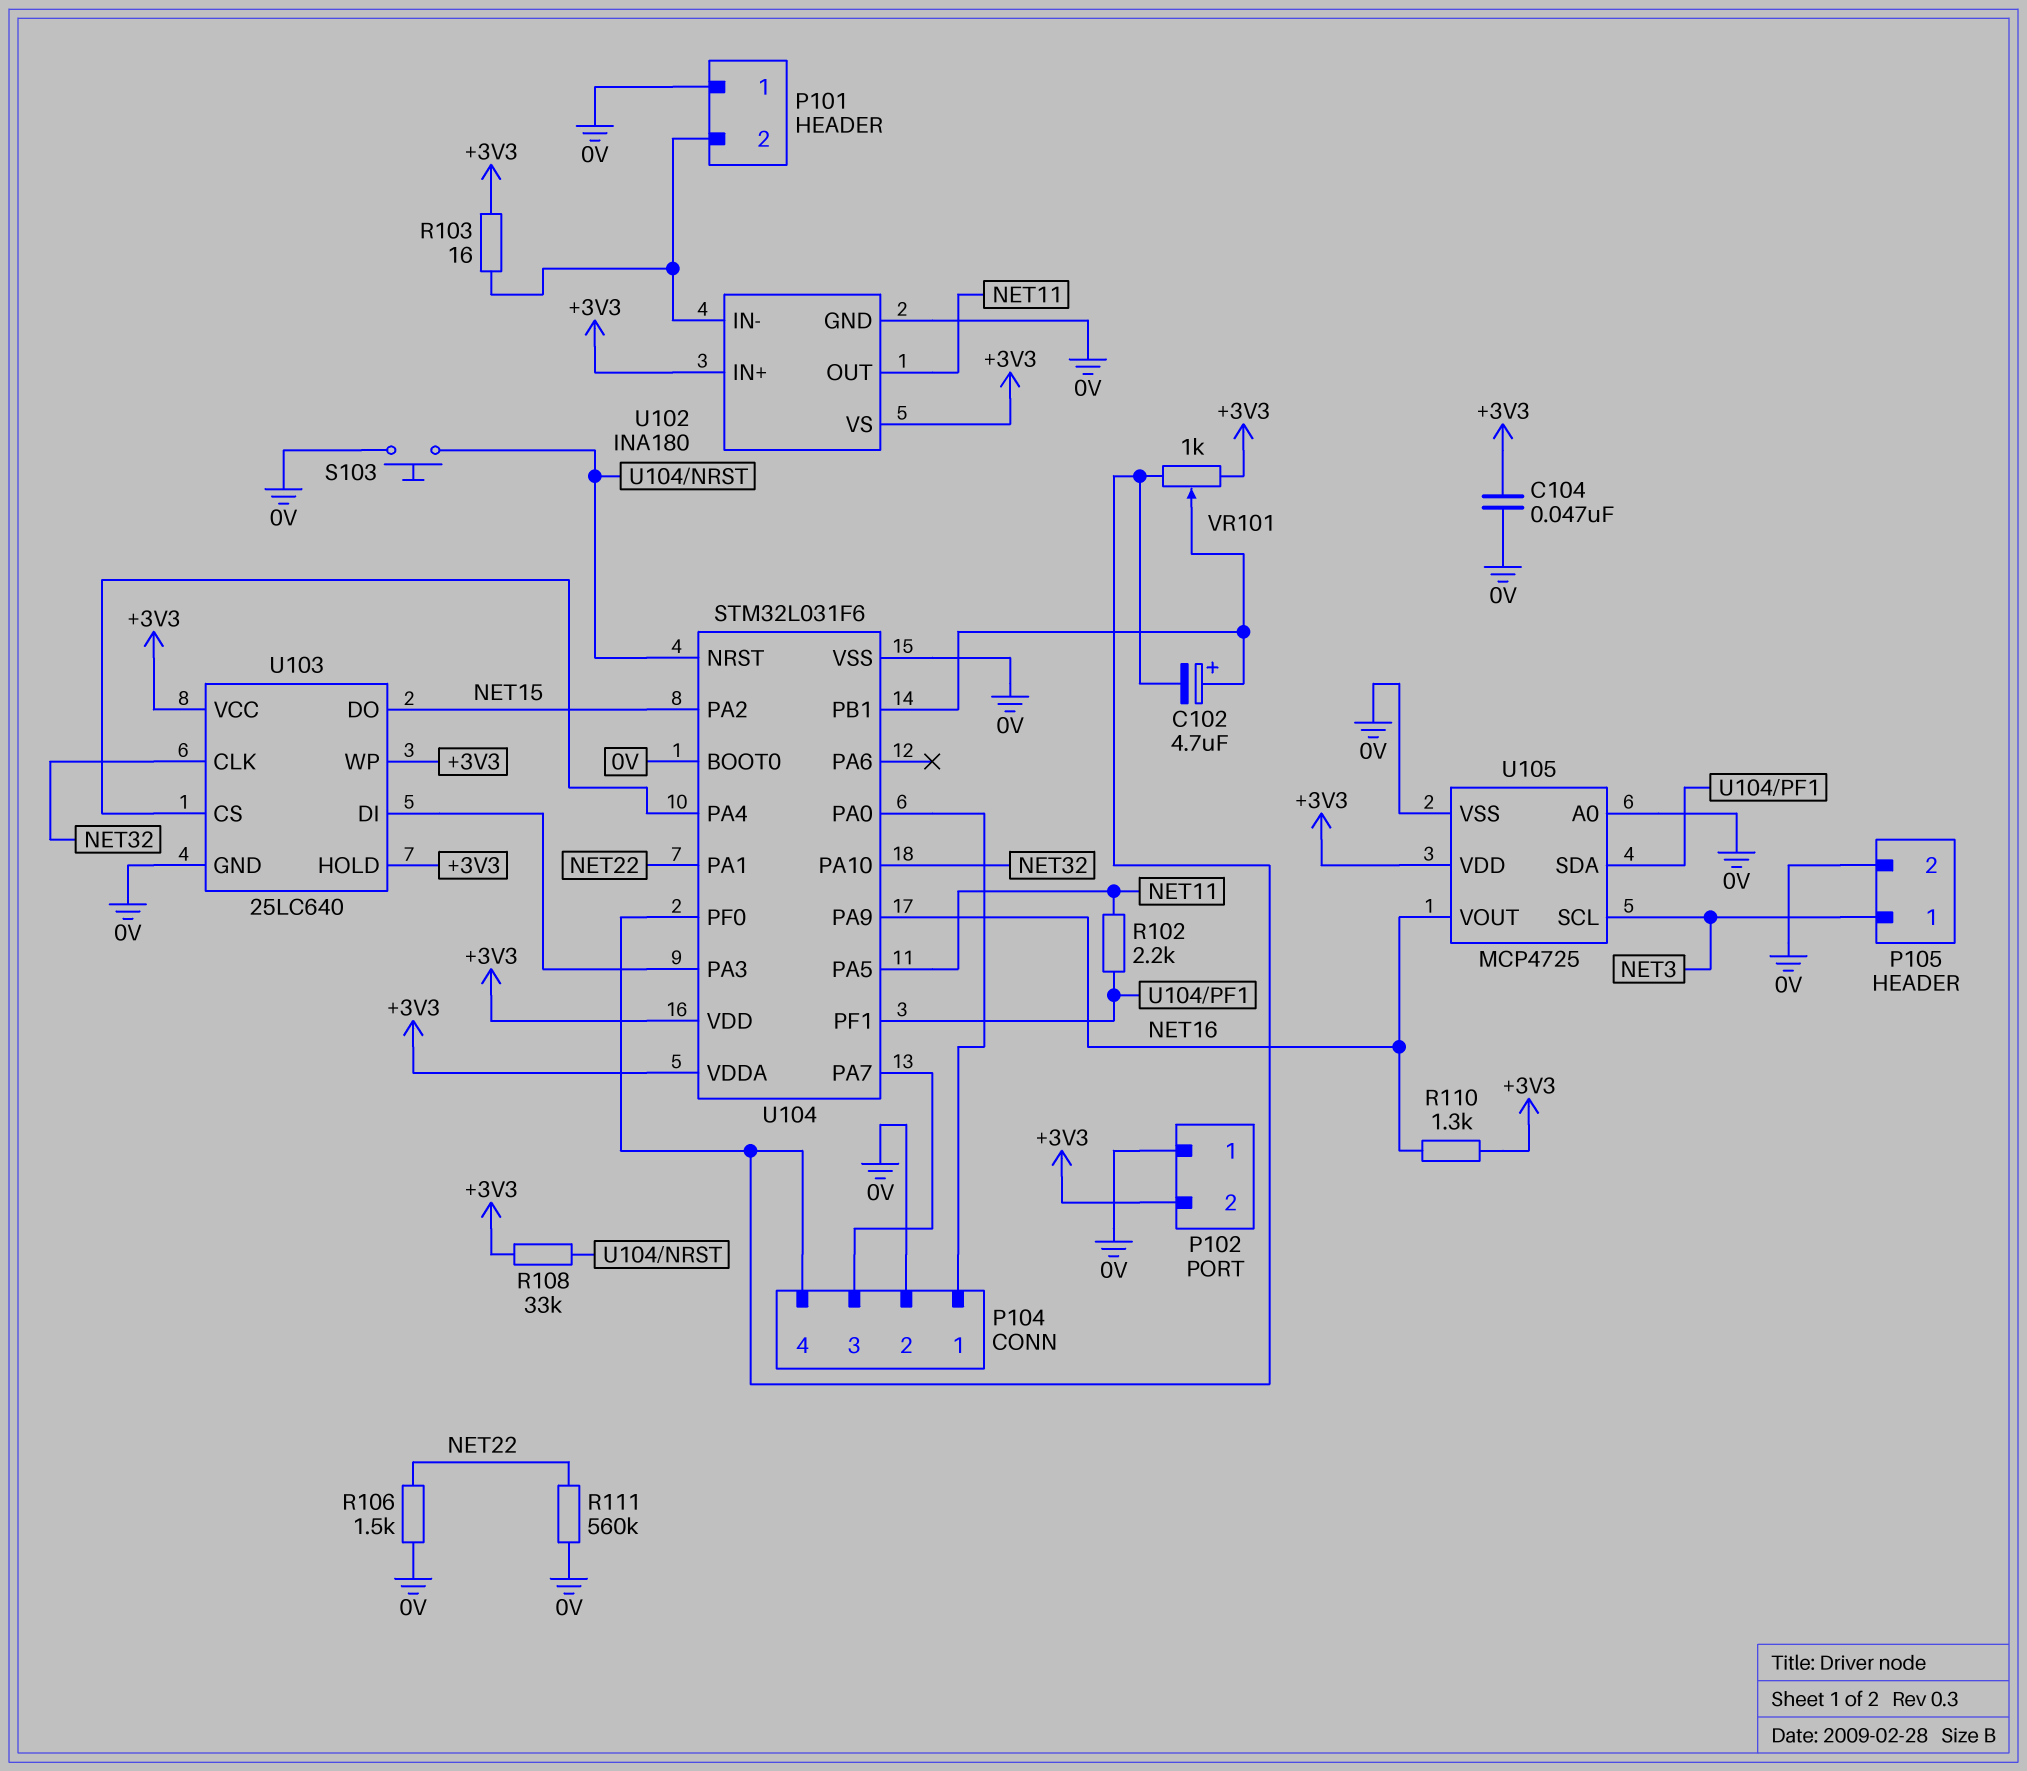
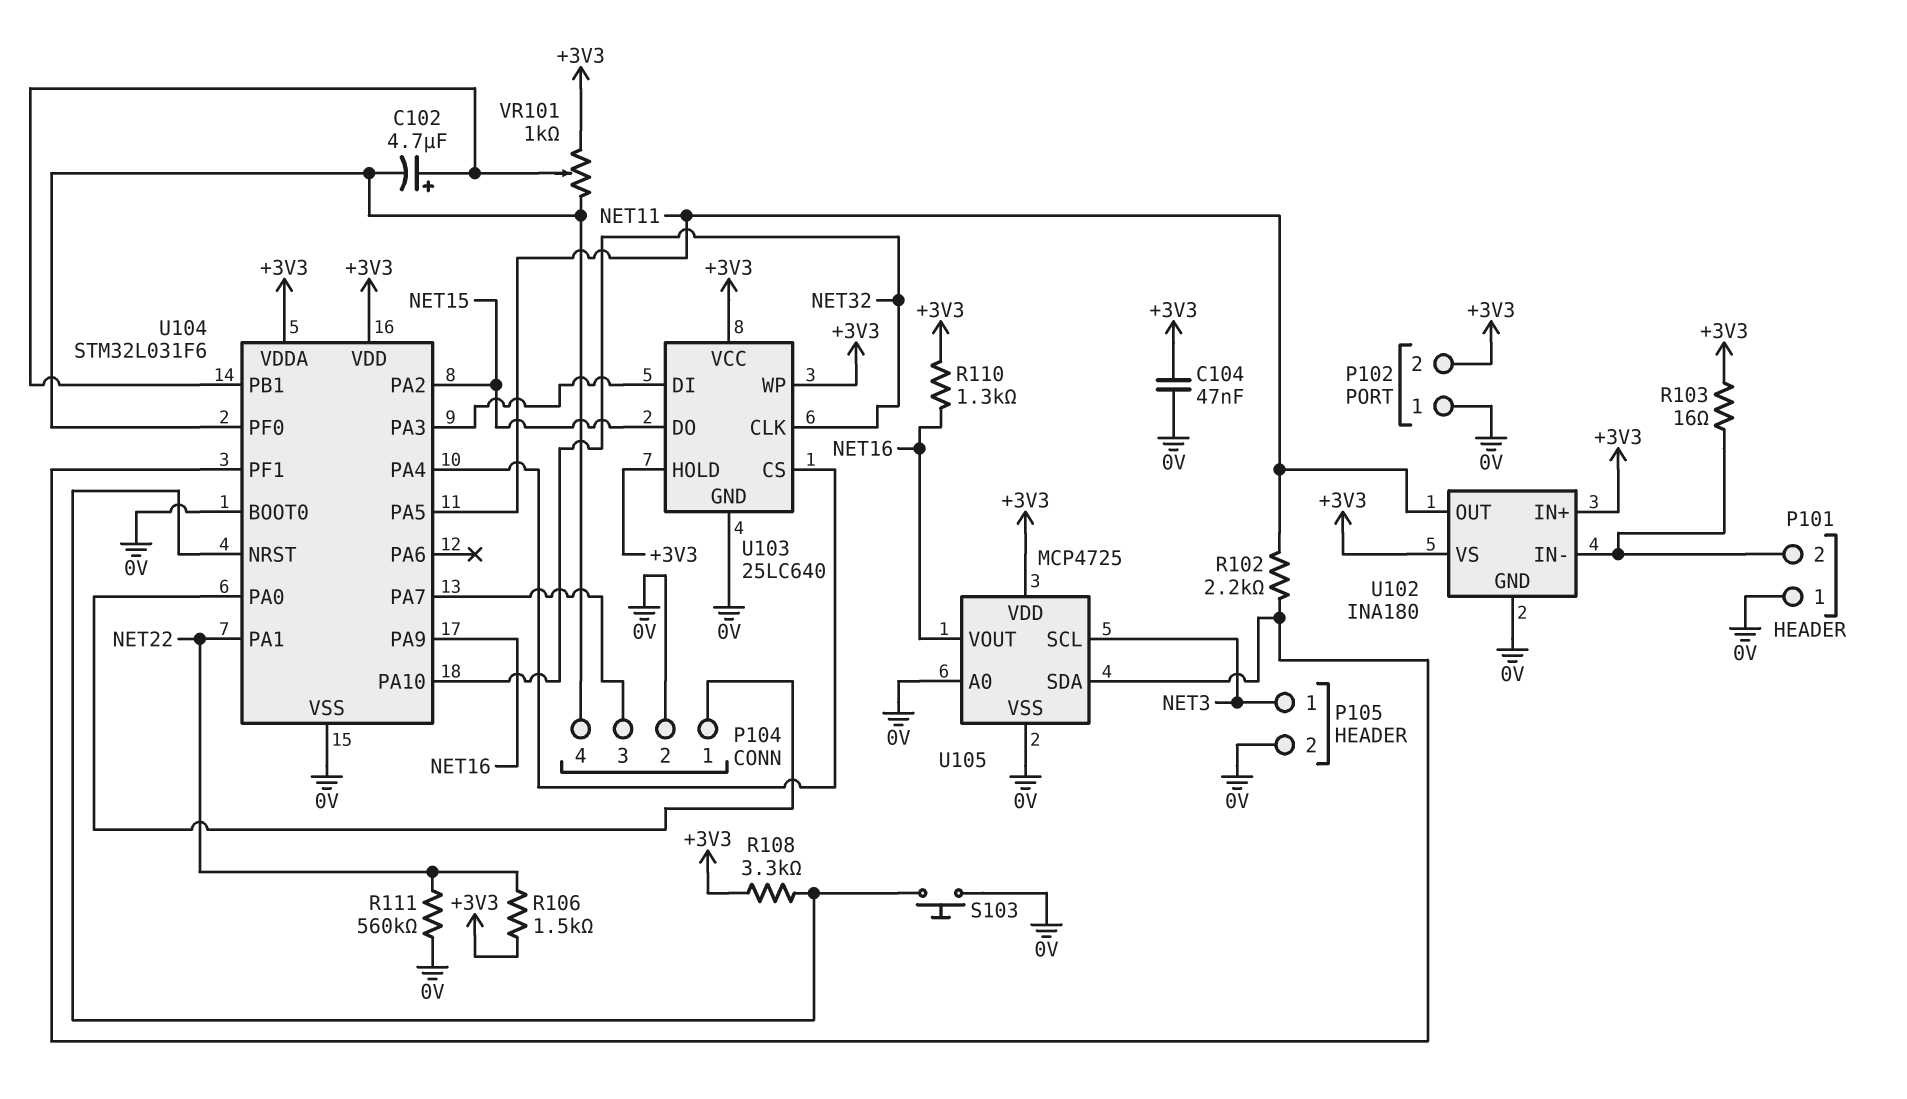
R106: 1.5k (0V, NET22) -> 1.5k (+3V3, NET22)
R108: 33k (+3V3, U104/NRST) -> 3.3k (+3V3, U104/NRST)

